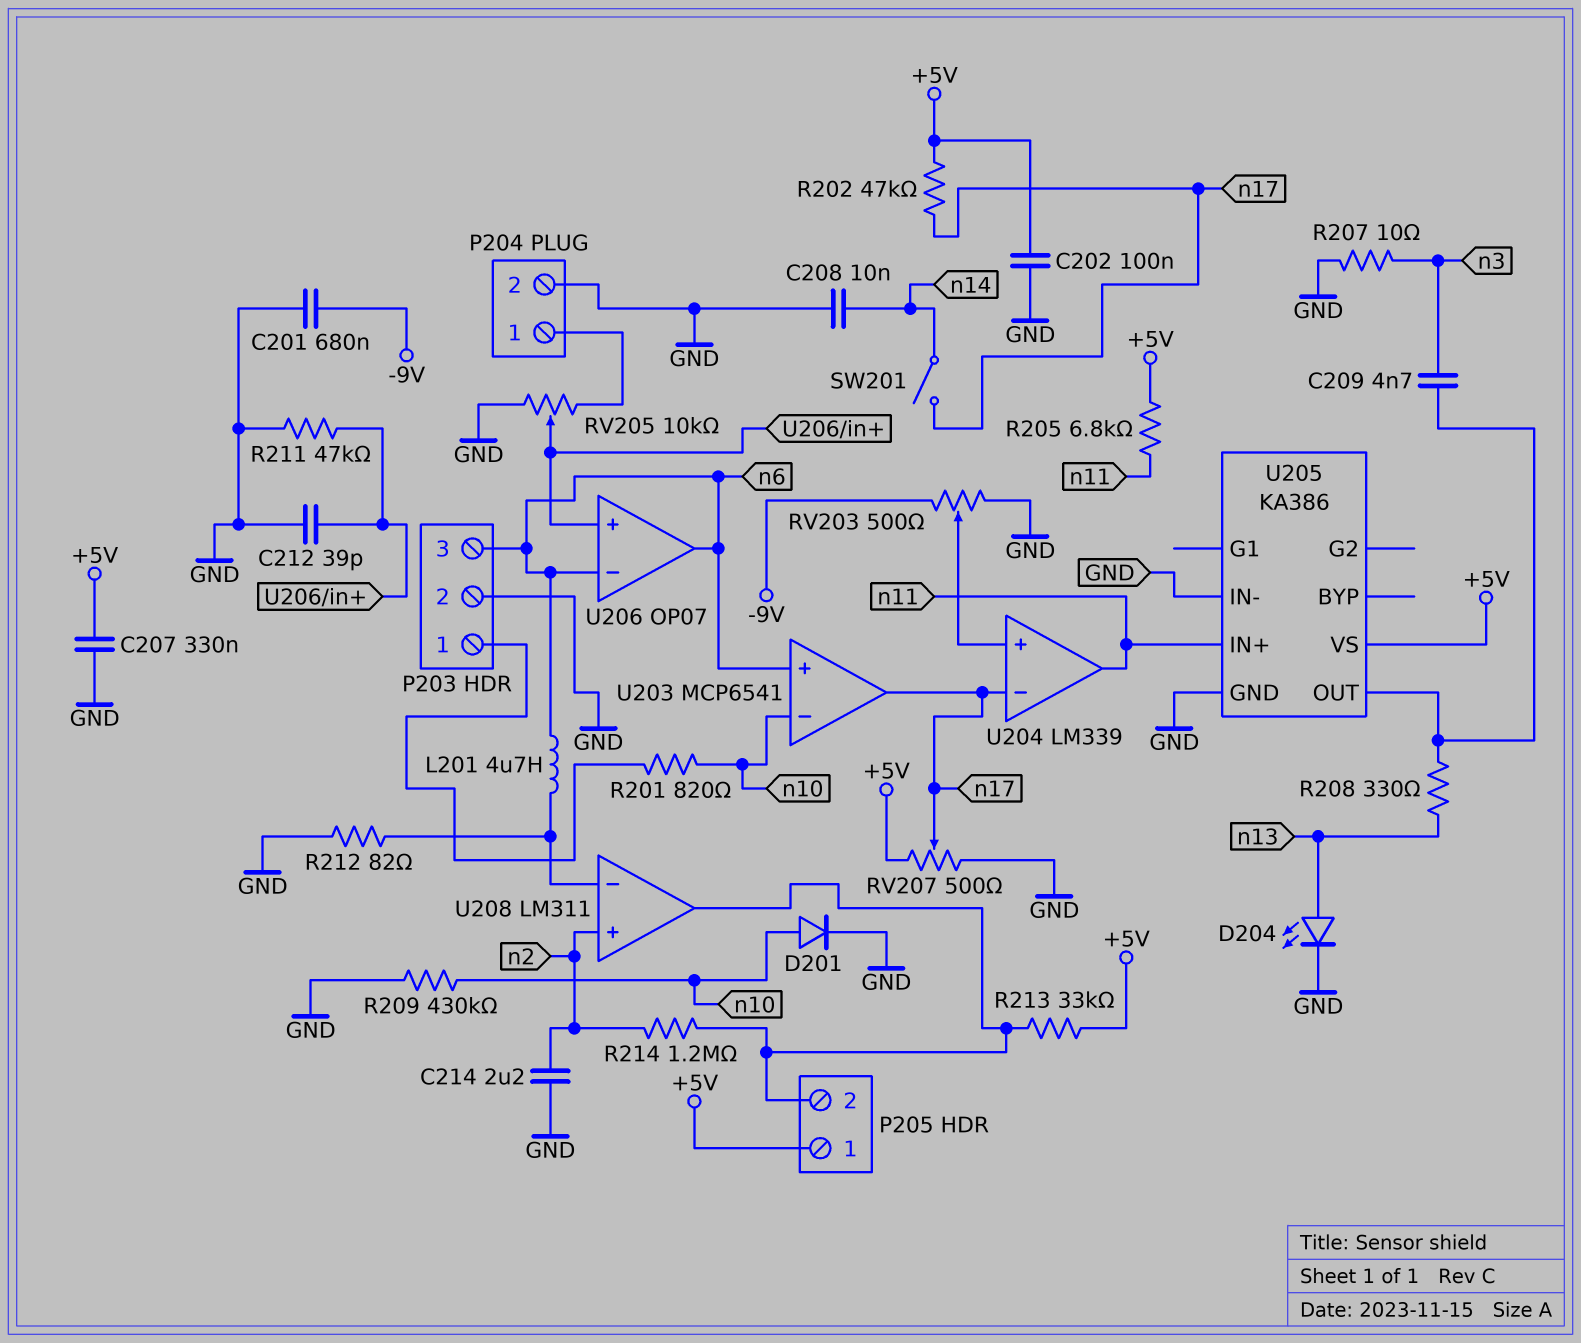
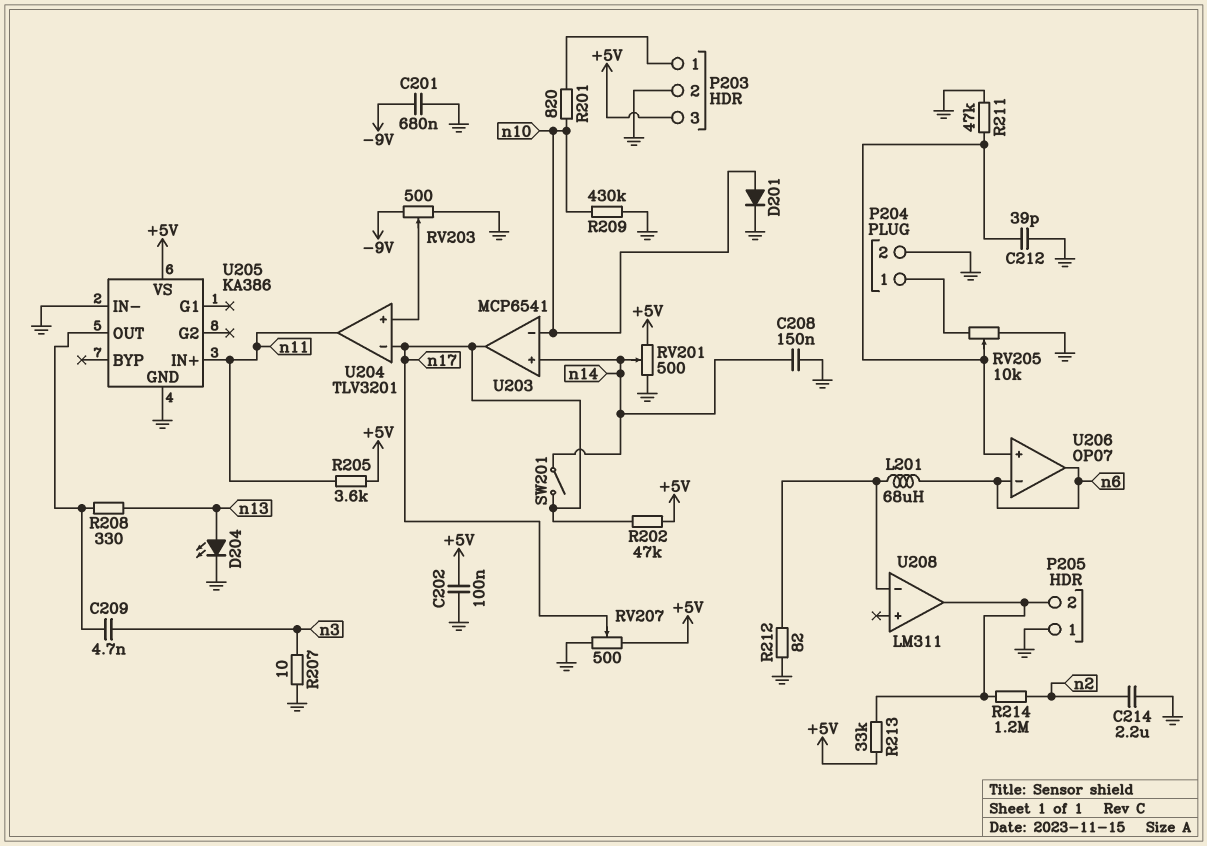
C207: 330nF (+5V, GND) -> none
C208: 10nF (GND, n14) -> 150nF (GND, n14)
L201: 4.7uH (U208/in-, n6) -> 68uH (U208/in-, n6)
P203 pin 3: n6 -> +5V
P205 pin 1: +5V -> GND
R205: 6.8k (+5V, n11) -> 3.6k (+5V, n11)
RV201: none -> 500 (+5V, GND, wiper n14)
U203 pin in+: n6 -> n14
U204: LM339 -> TLV3201
U208 pin in+: n2 -> none

